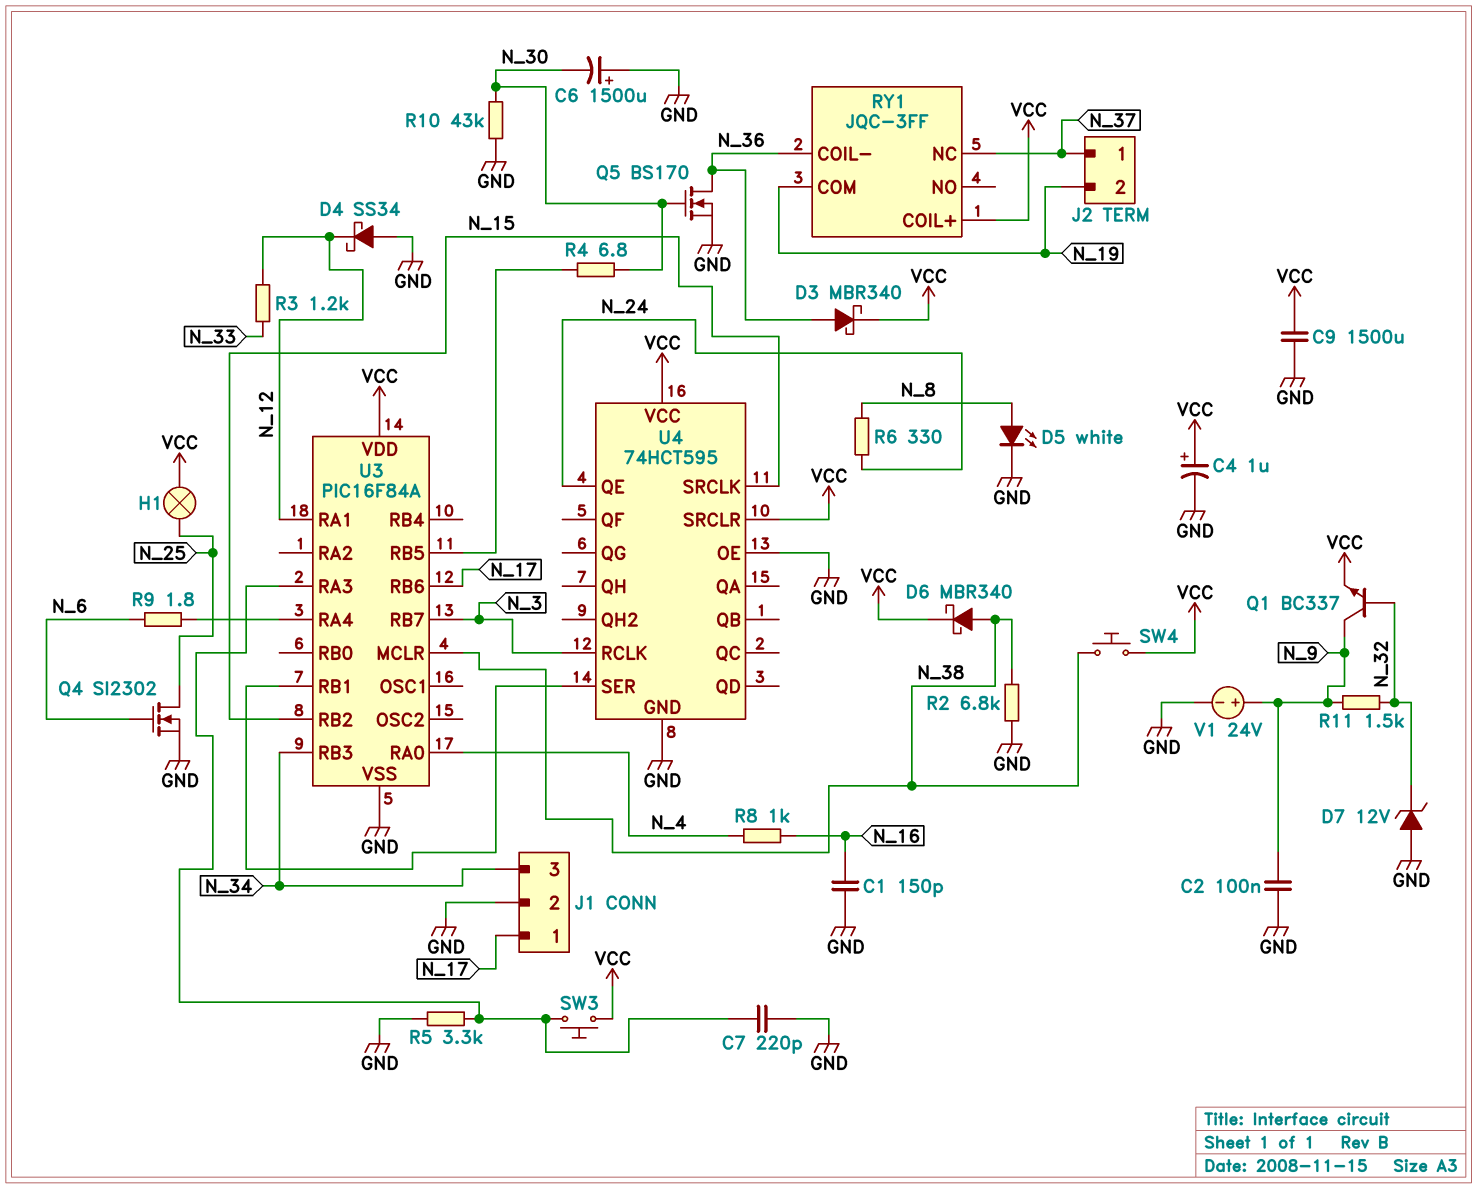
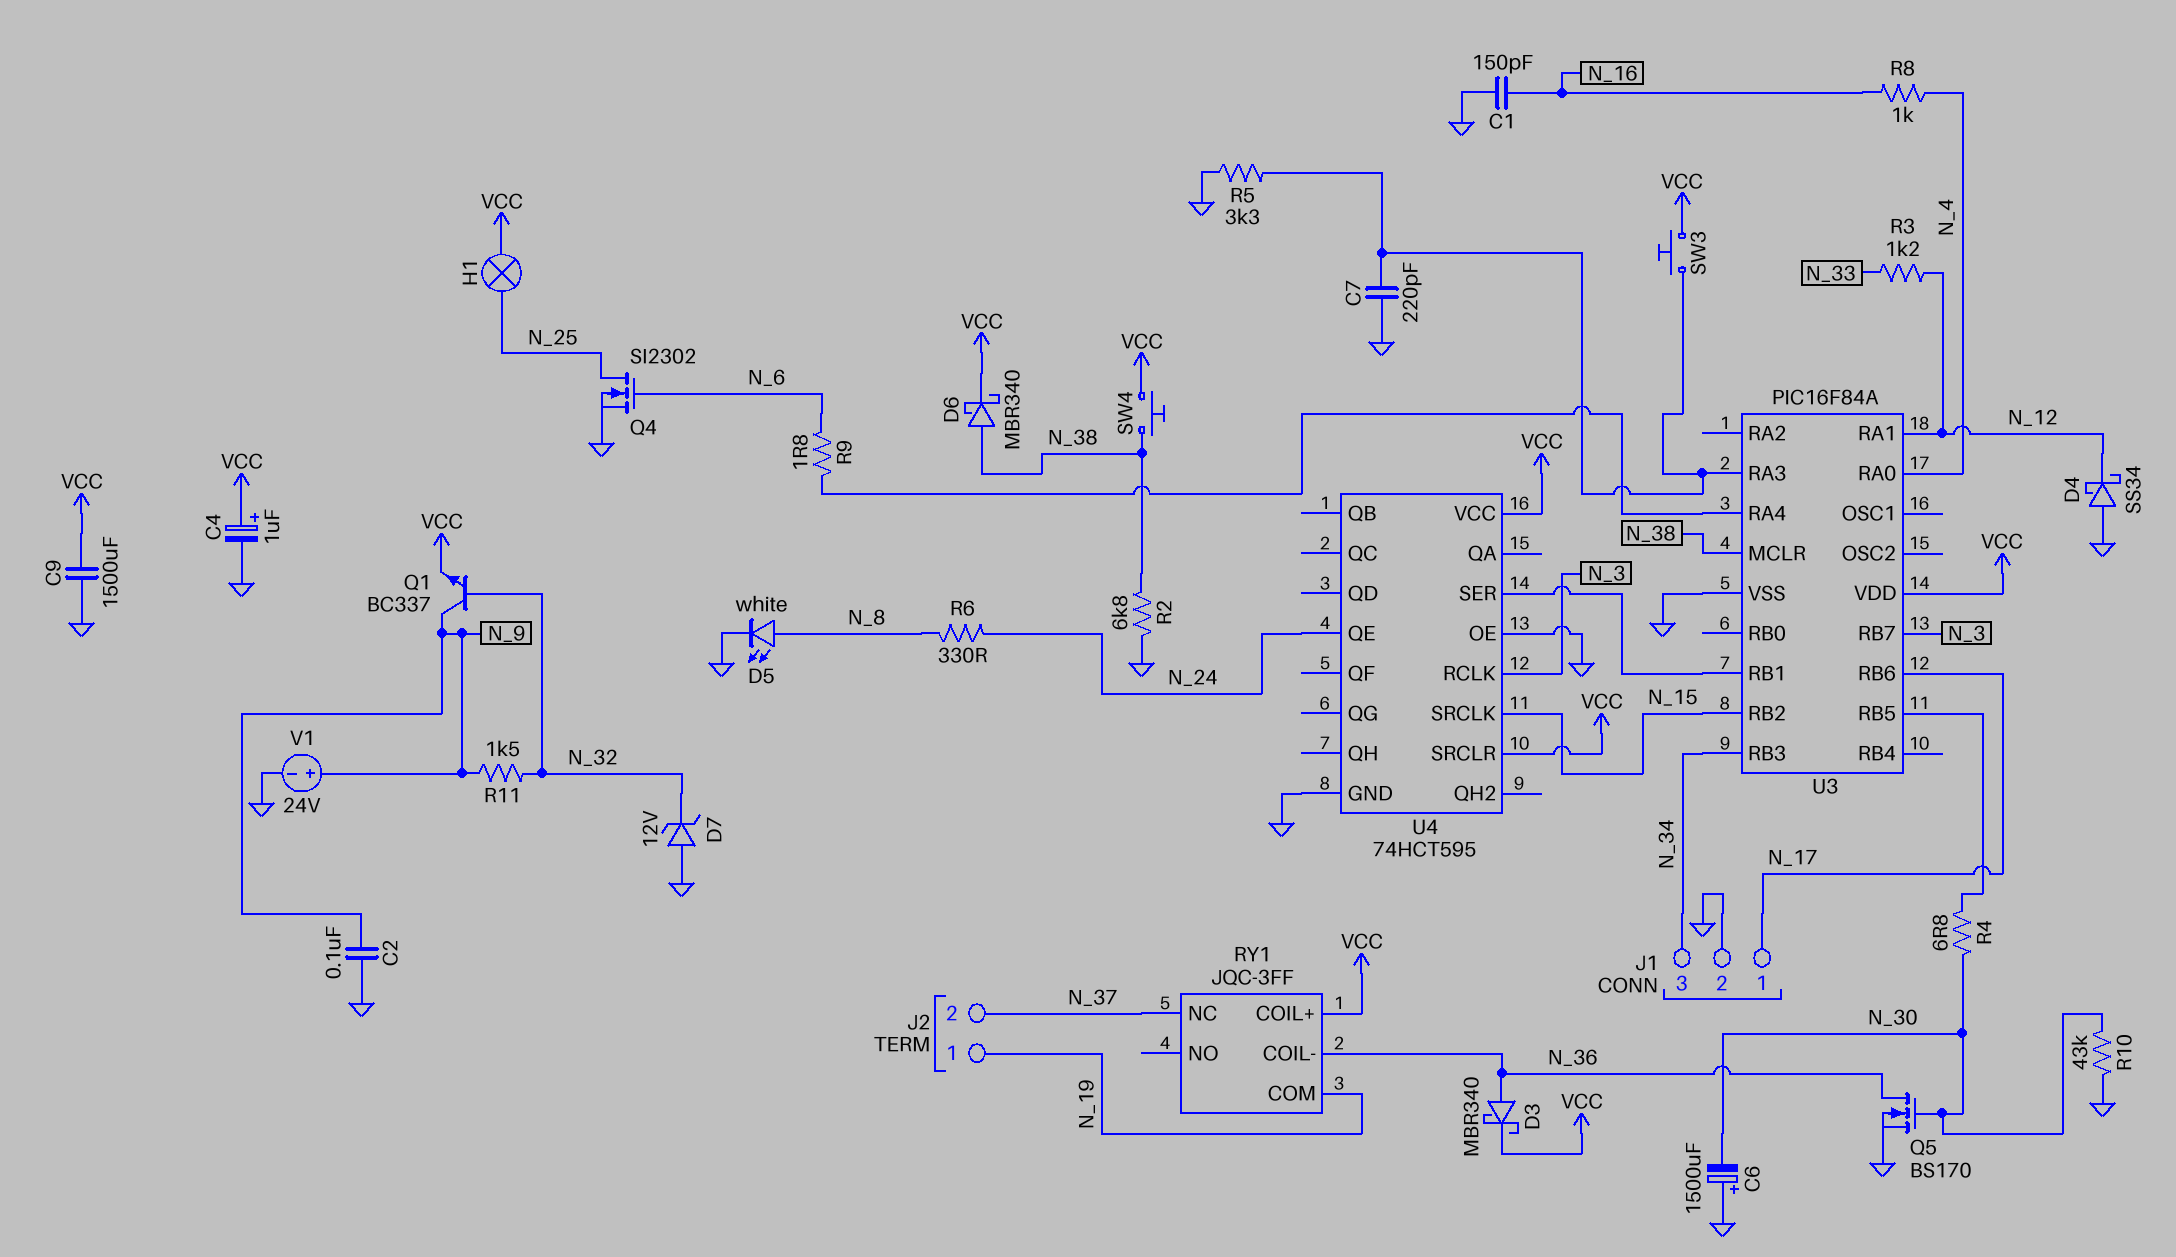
J2 pin 1: N_37 -> N_19
J2 pin 2: N_19 -> N_37

